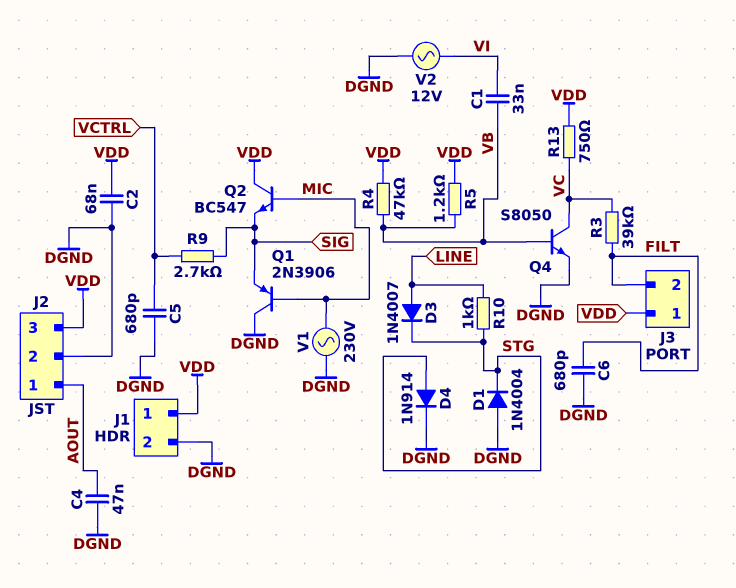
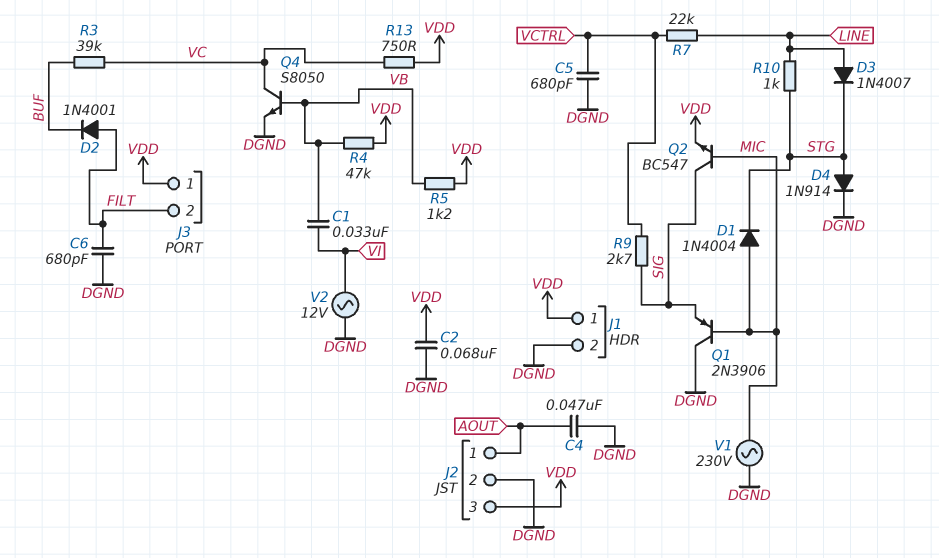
D1: diode 1N4004 (A DGND, K STG) -> diode 1N4004 (A MIC, K STG)
D2: none -> diode 1N4001 (A FILT, K BUF)
Q2: NPN BC547 (B MIC, C VDD, E SIG) -> NPN BC547 (B MIC, C SIG, E VDD)
R3: 39k (FILT, VC) -> 39k (BUF, VC)
R7: none -> 22k (LINE, VCTRL)

